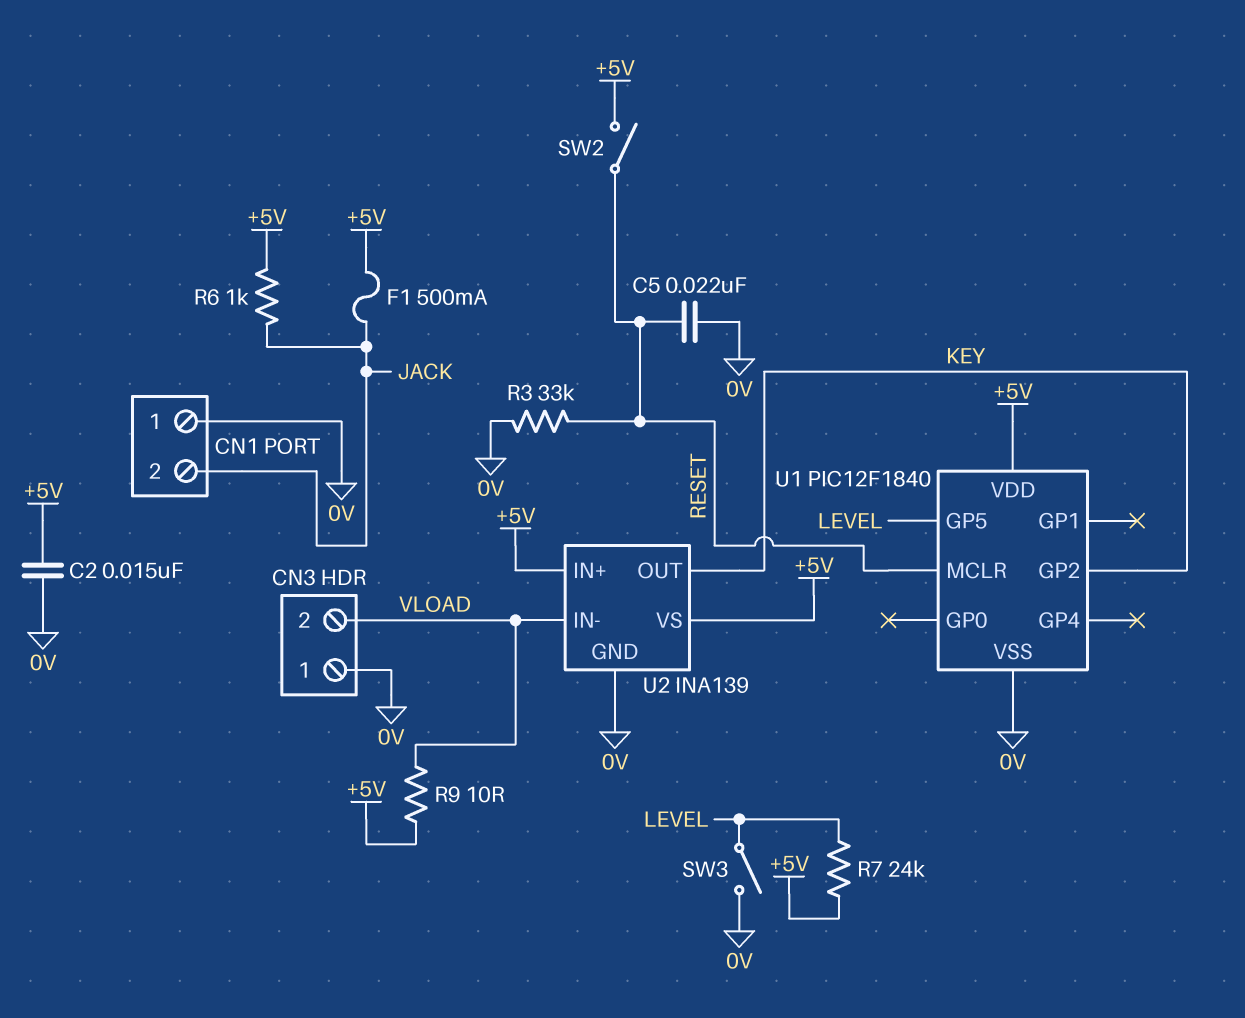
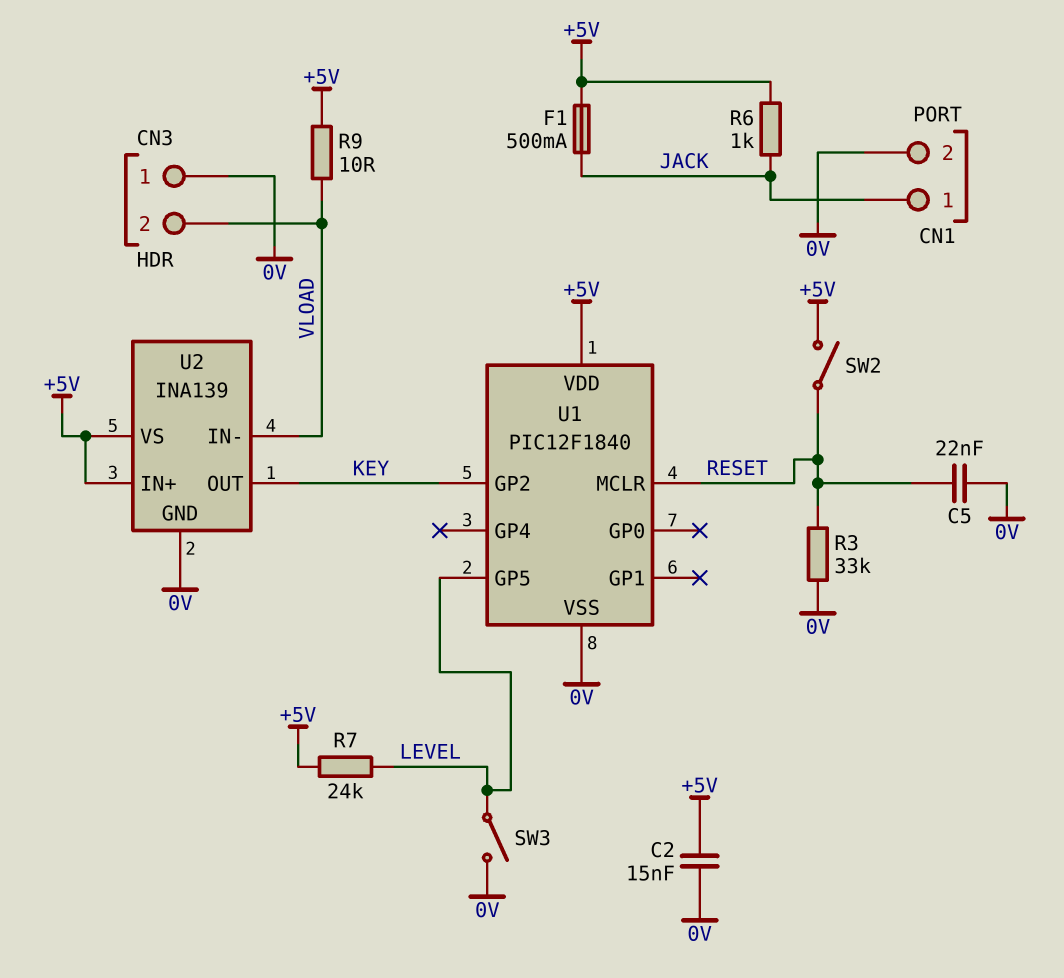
CN1 pin 1: 0V -> JACK
CN1 pin 2: JACK -> 0V

